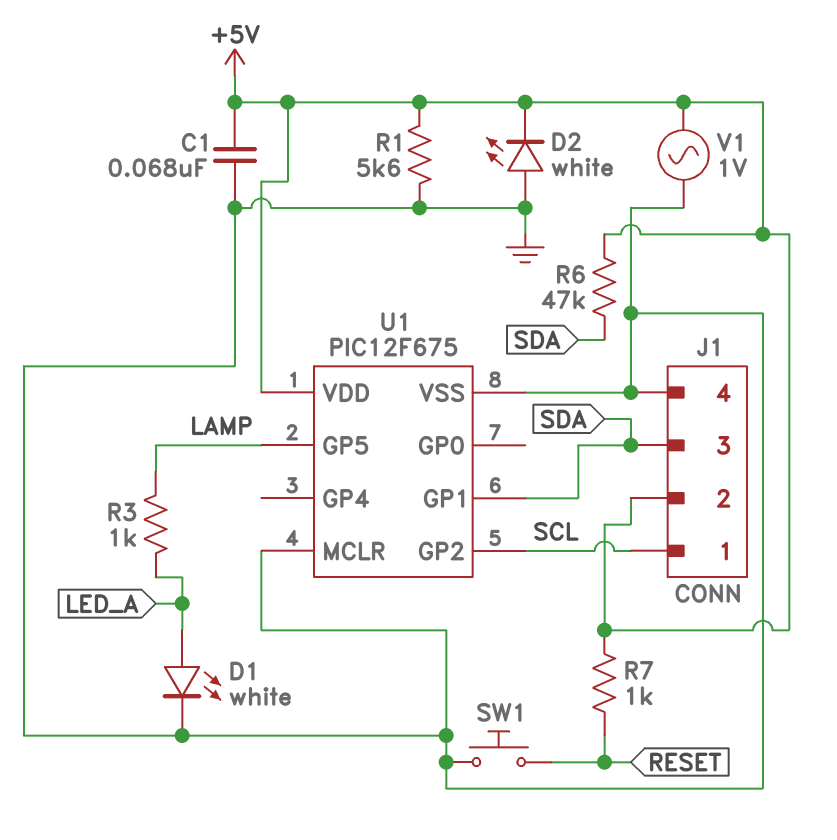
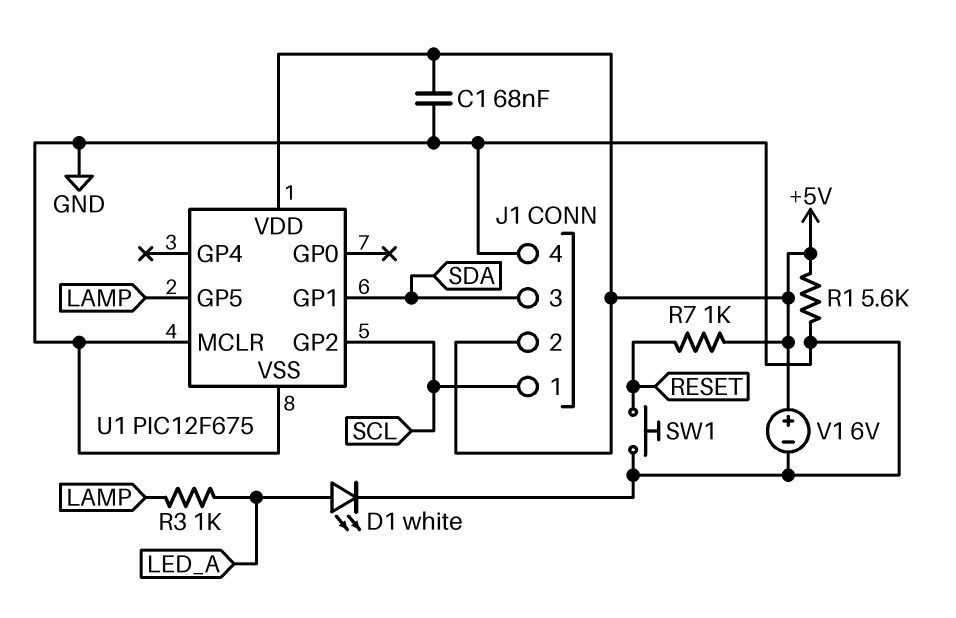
D2: LED white (A GND, K +5V) -> none
R6: 47k (+5V, SDA) -> none
V1: AC 1V (+5V, GND) -> 6V (plus +5V, minus GND)

